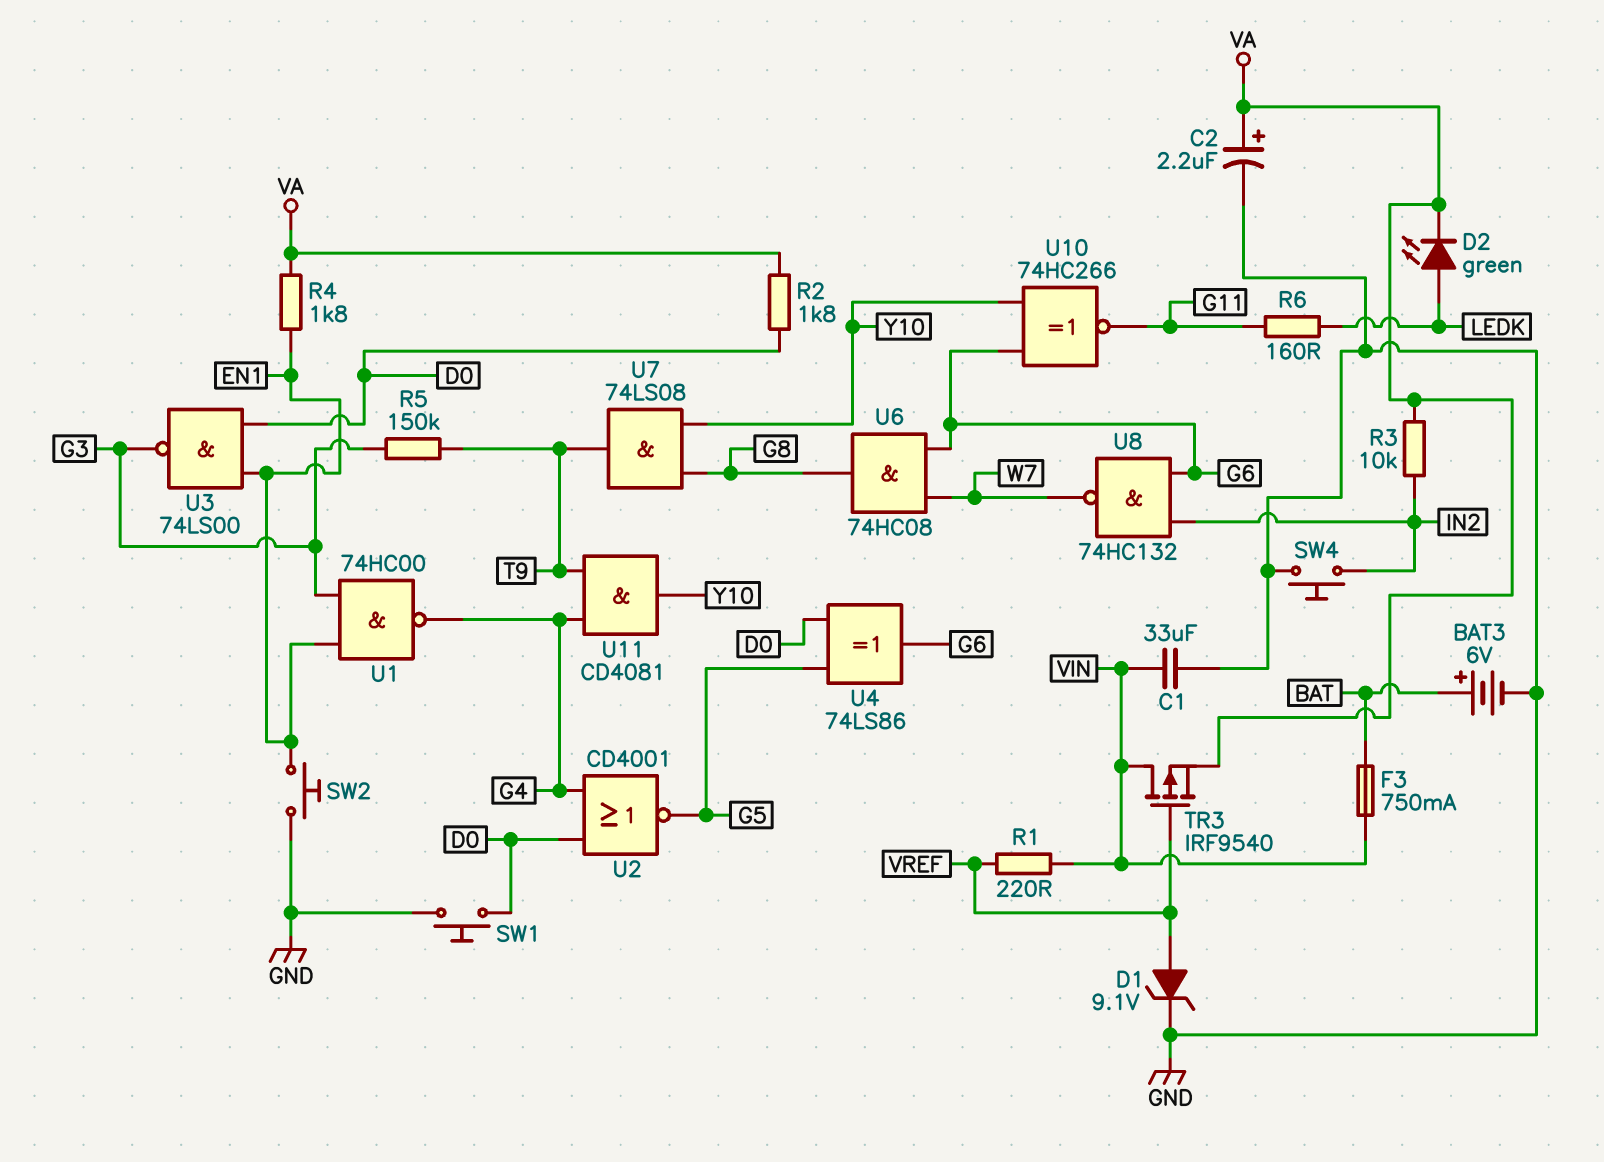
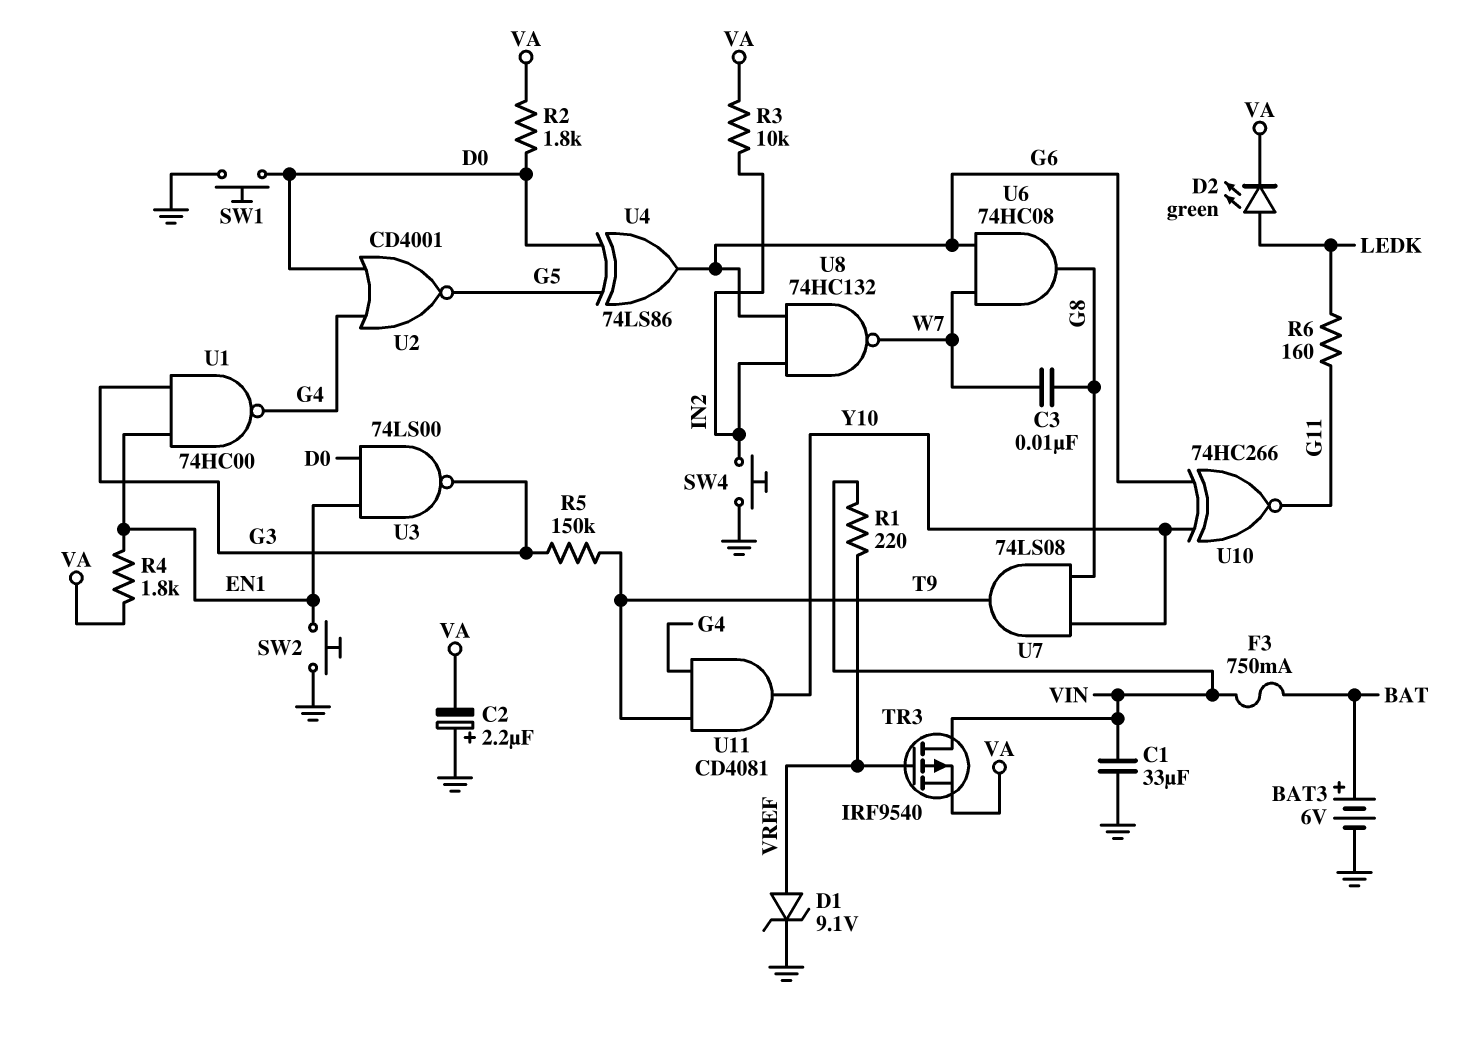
C2: 2.2uF (plus VA, minus GND) -> 2.2uF (plus GND, minus VA)
C3: none -> 10nF (G8, W7)

